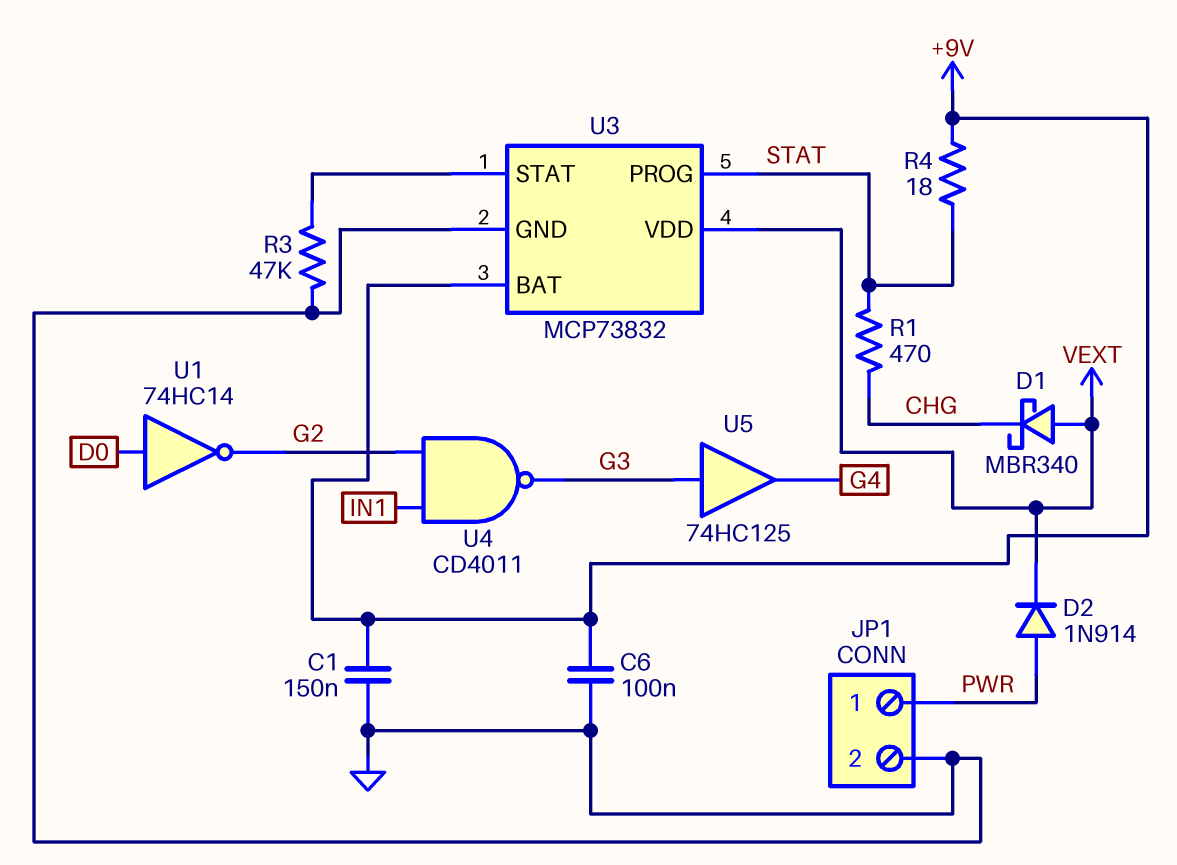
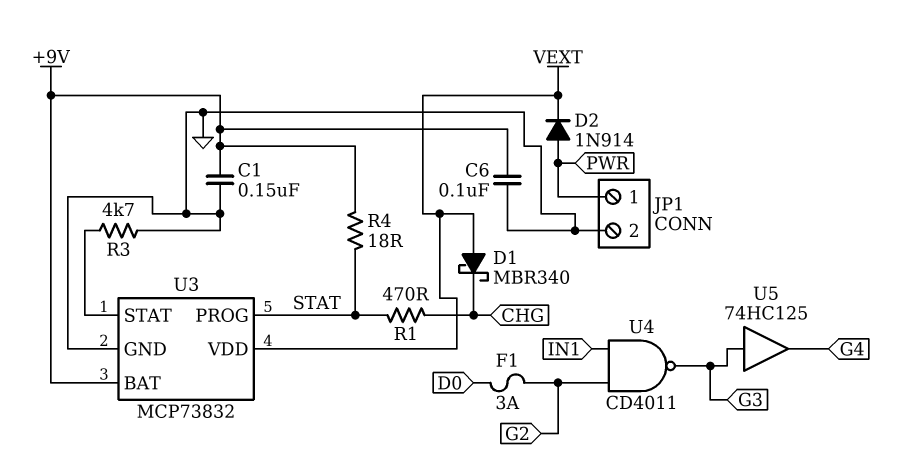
F1: none -> 3A (D0, G2)
R3: 47k (GND, U3/STAT) -> 4.7k (GND, U3/STAT)
U1: NOT 74HC14 (in D0, out G2) -> none

